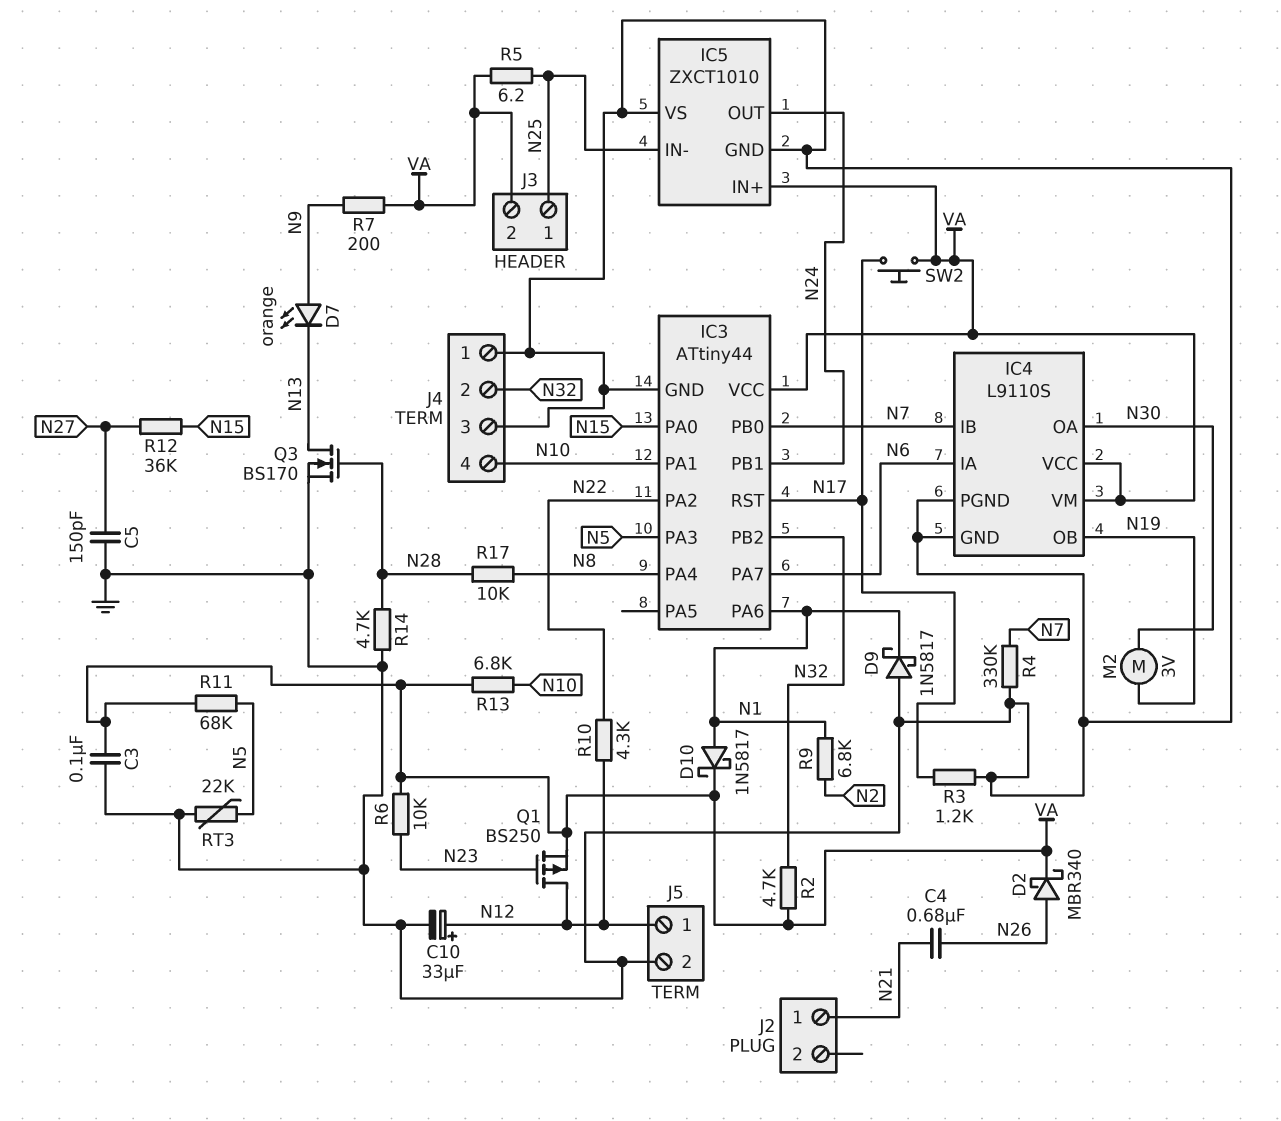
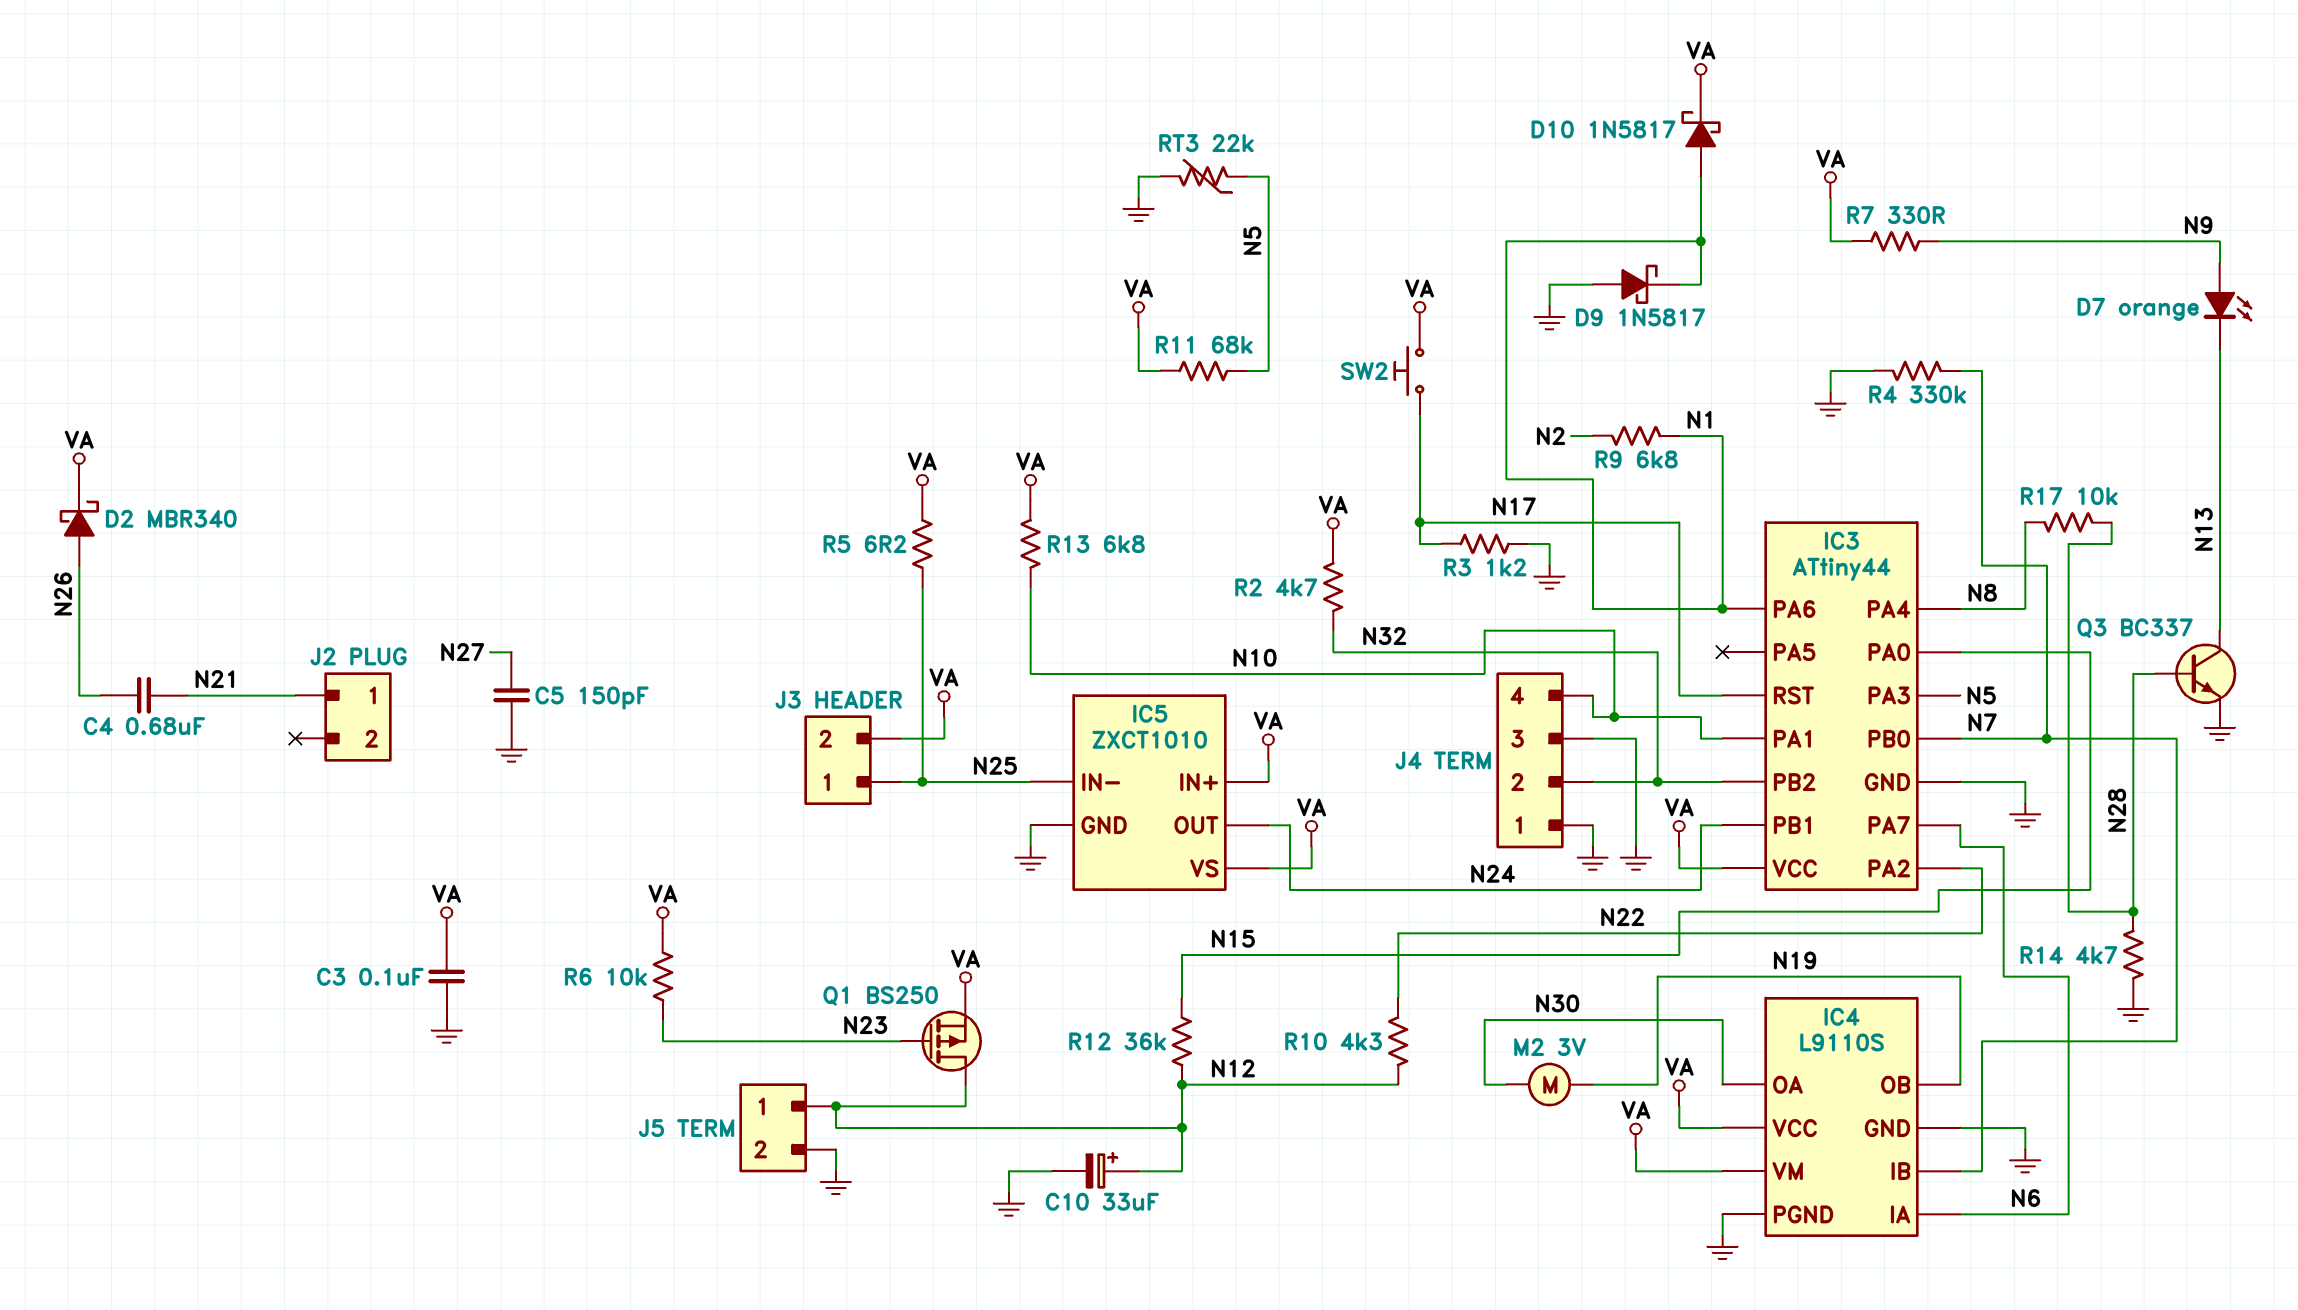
IC5 pin VS: GND -> VA
Q3: NMOS BS170 (G N28, D N13, S GND) -> NPN BC337 (B N28, C N13, E GND)
R7: 200 (N9, VA) -> 330 (N9, VA)
R12: 36k (N15, N27) -> 36k (N12, N15)

